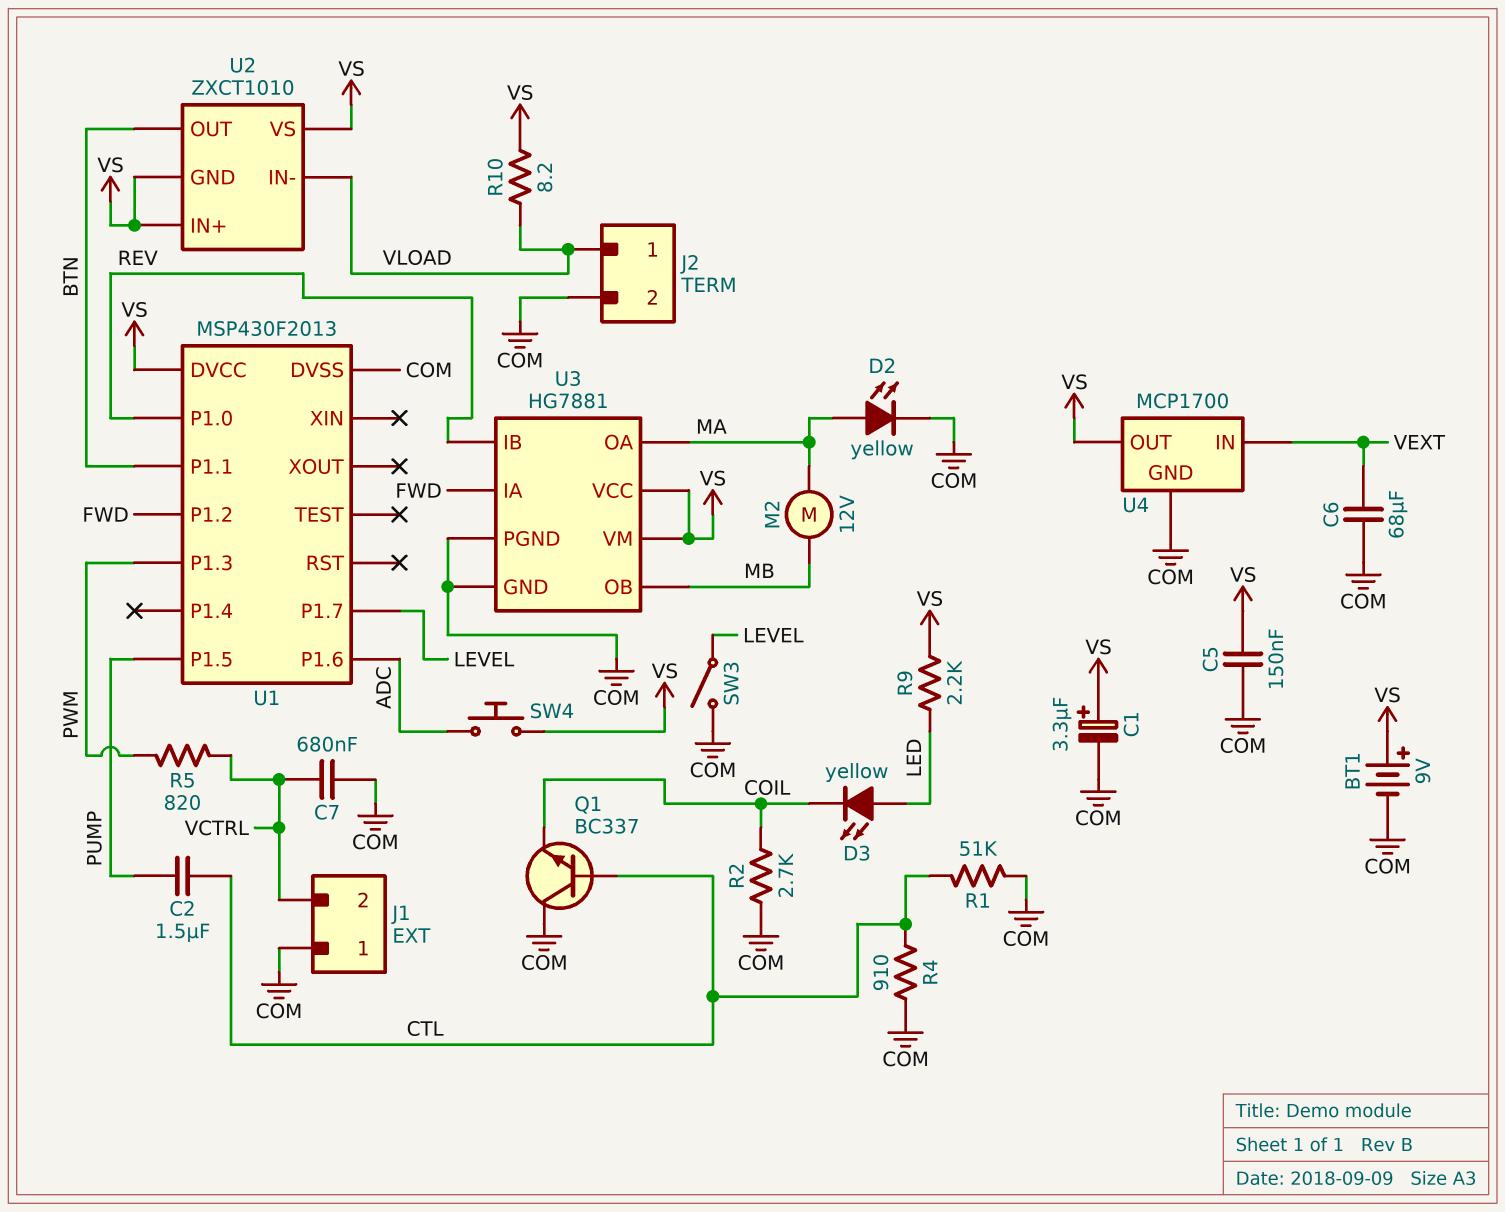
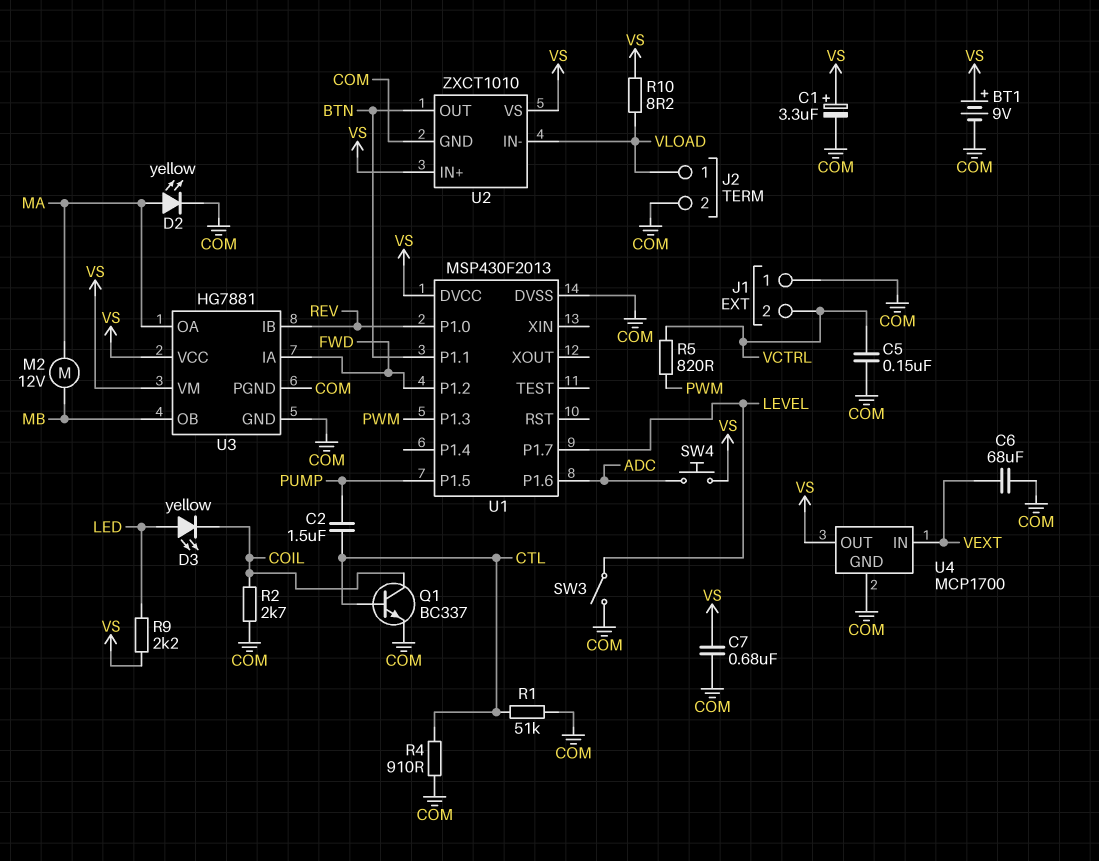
C5: 150nF (COM, VS) -> 150nF (COM, VCTRL)
C7: 680nF (COM, VCTRL) -> 680nF (COM, VS)
Q1: NPN BC337 (B CTL, C COM, E COIL) -> NPN BC337 (B CTL, C COIL, E COM)
U2 pin GND: VS -> COM

